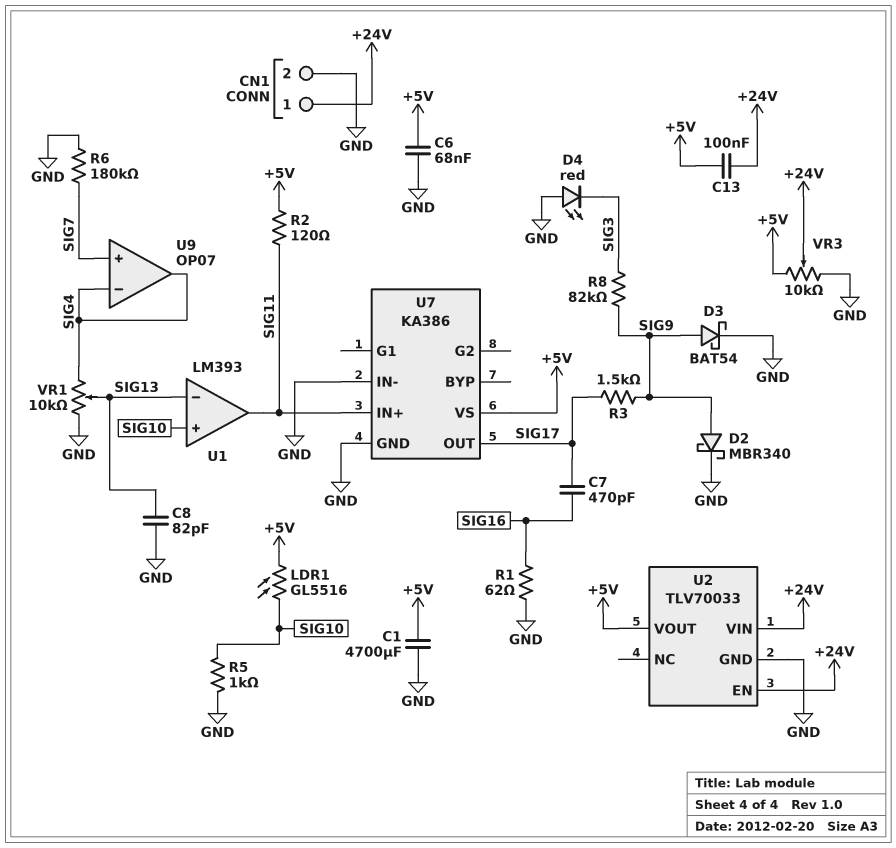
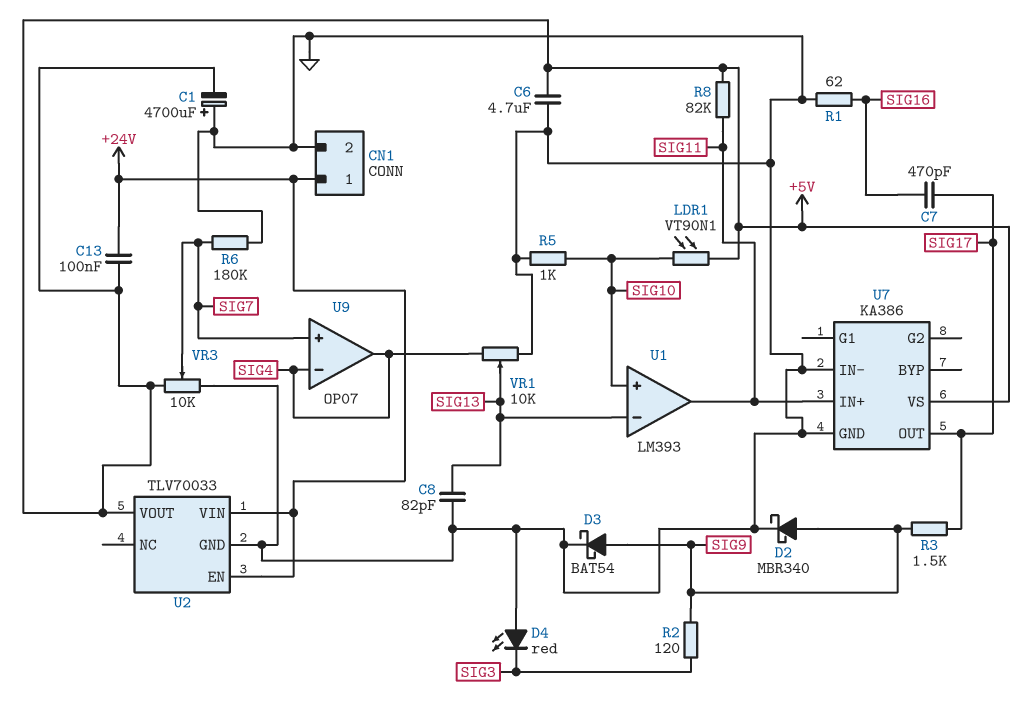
C1: 4700uF (+5V, GND) -> 4700uF (plus GND, minus +5V)
C6: 68nF (+5V, GND) -> 4.7uF (+5V, GND)
LDR1: GL5516 (+5V, SIG10) -> VT90N1 (+5V, SIG10)
R2: 120 (+5V, SIG11) -> 120 (SIG3, SIG9)
R8: 82k (SIG3, SIG9) -> 82k (+5V, SIG11)
VR3: 10k (+5V, GND, wiper +24V) -> 10k (+5V, GND, wiper SIG7)

